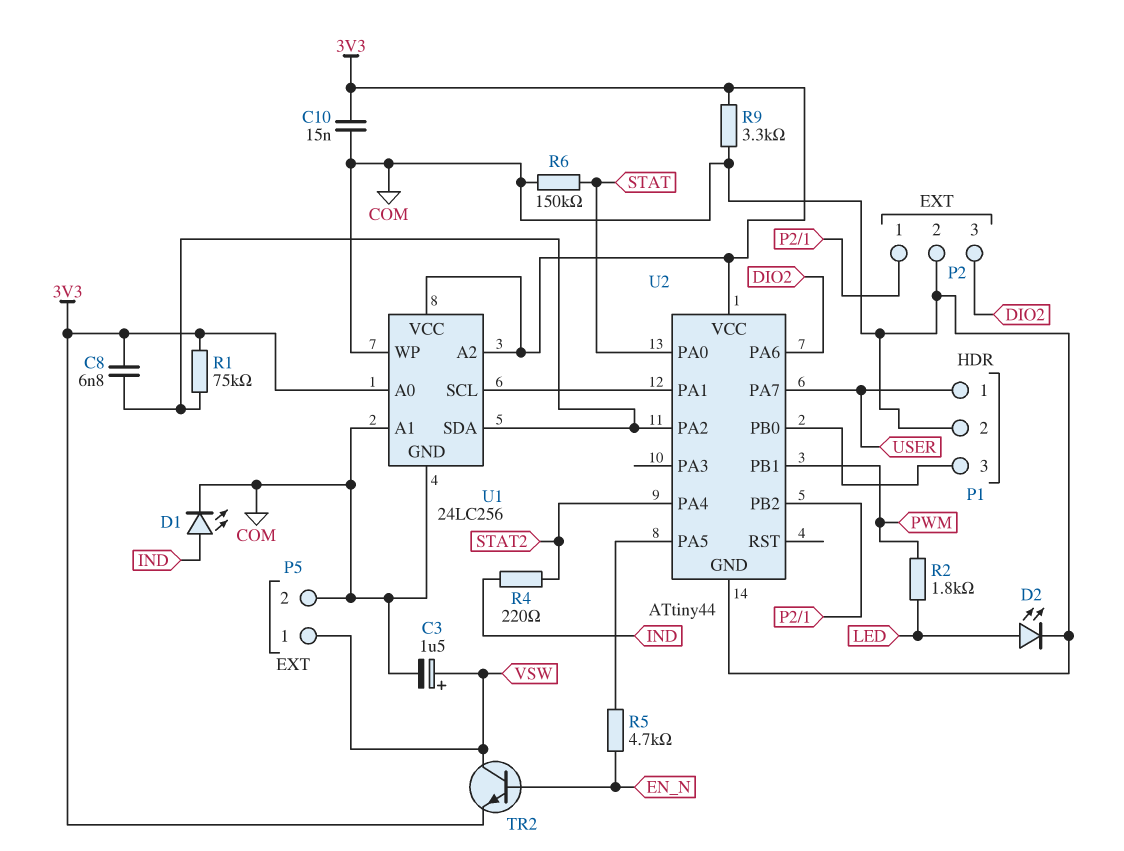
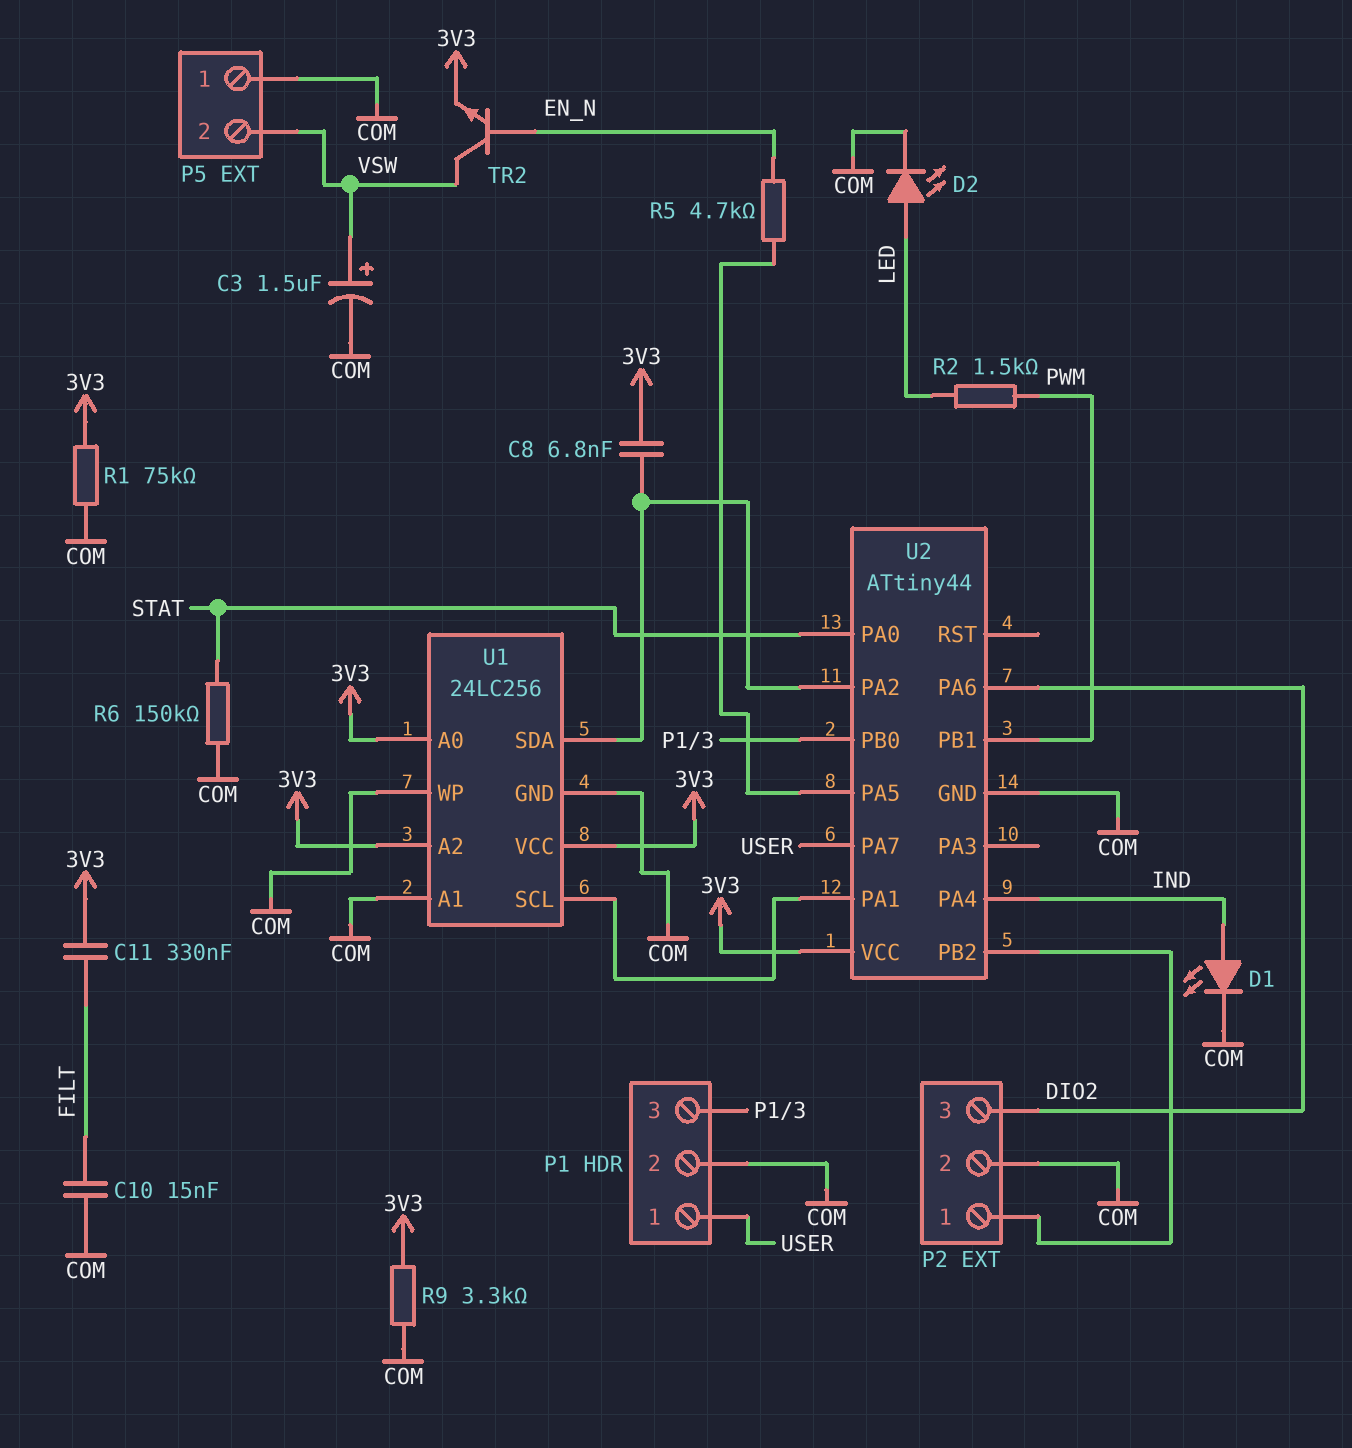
C10: 15nF (3V3, COM) -> 15nF (COM, FILT)
C11: none -> 330nF (3V3, FILT)
P5 pin 1: VSW -> COM
P5 pin 2: COM -> VSW
R1: 75k (3V3, U1/SDA) -> 75k (3V3, COM)
R2: 1.8k (LED, PWM) -> 1.5k (LED, PWM)
R4: 220 (IND, STAT2) -> none
U2 pin PA4: STAT2 -> IND

